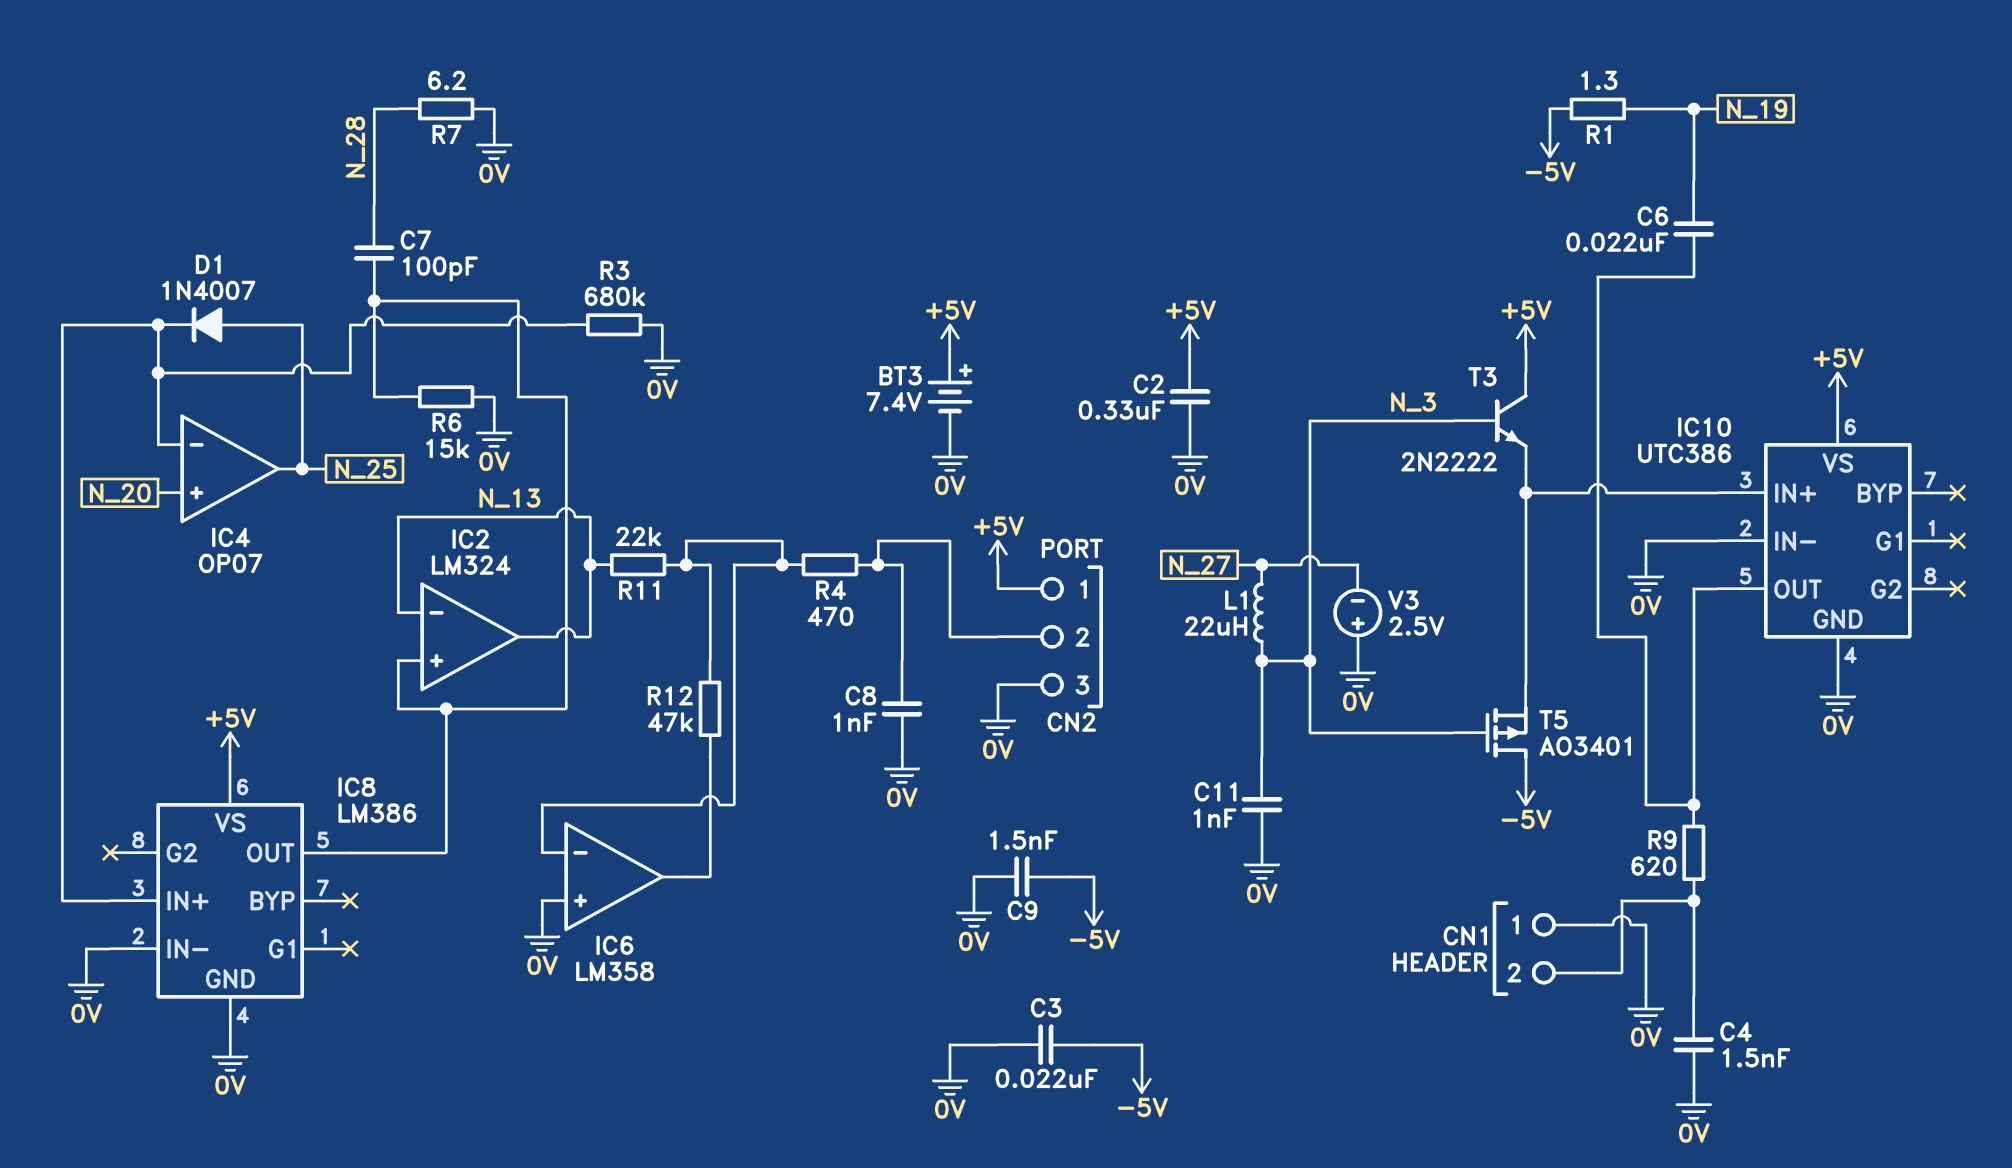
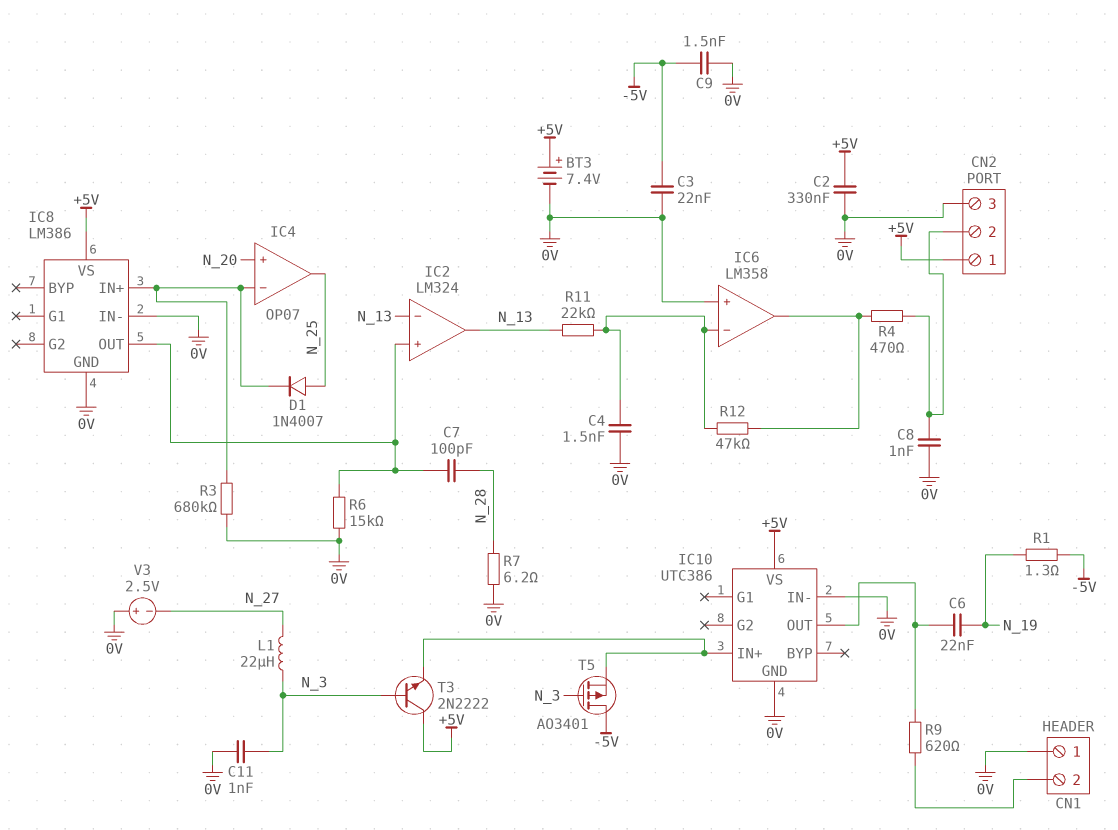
C4: 1.5nF (0V, CN1/2) -> 1.5nF (0V, IC6/in-)
R4: 470 (CN2/2, IC6/in-) -> 470 (CN2/2, IC6/out)

